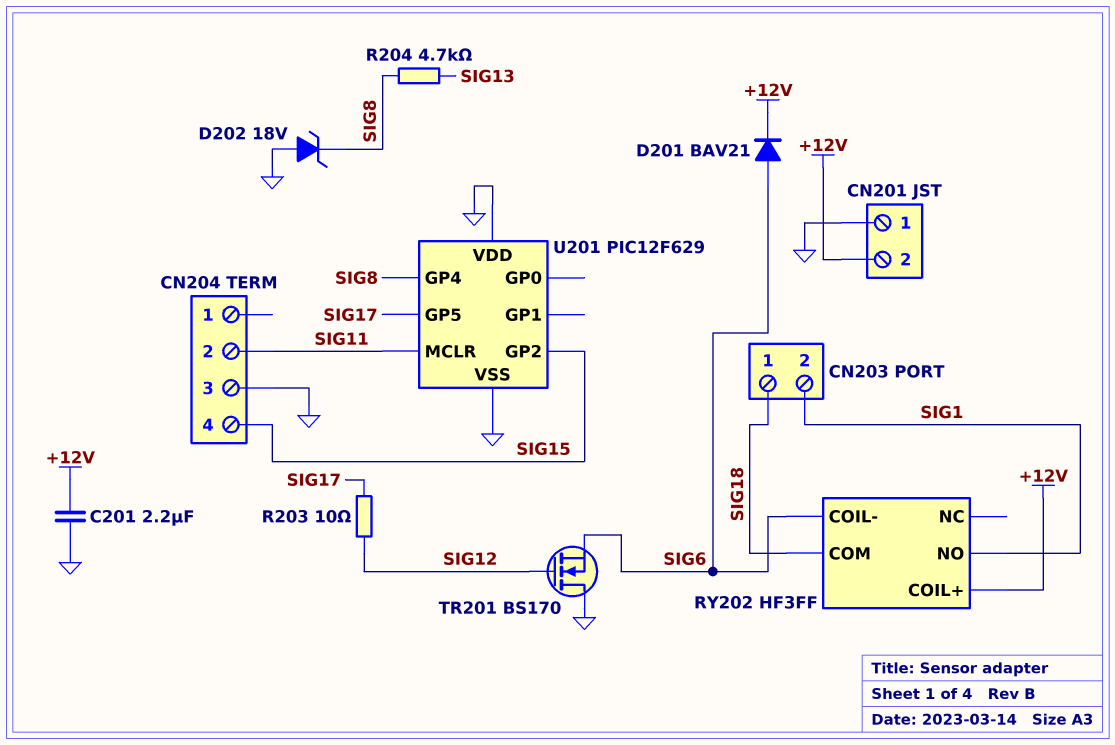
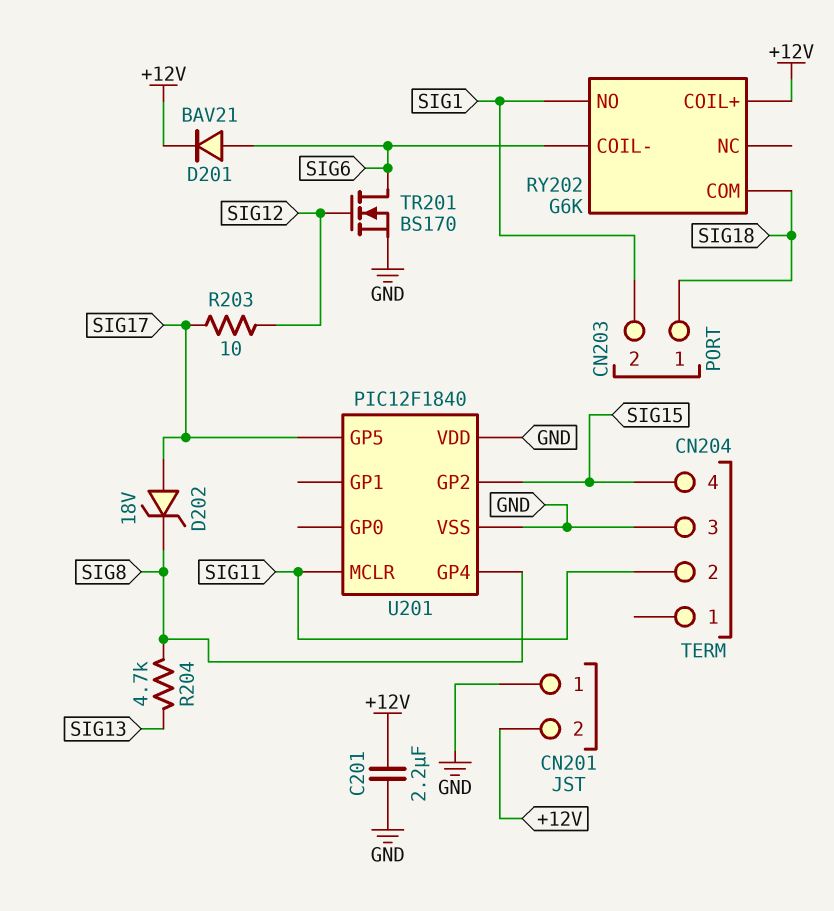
D202: zener 18V (A GND, K SIG8) -> zener 18V (A SIG17, K SIG8)
RY202: HF3FF -> G6K
TR201: NMOS BS170 (G SIG12, D GND, S SIG6) -> NMOS BS170 (G SIG12, D SIG6, S GND)
U201: PIC12F629 -> PIC12F1840

